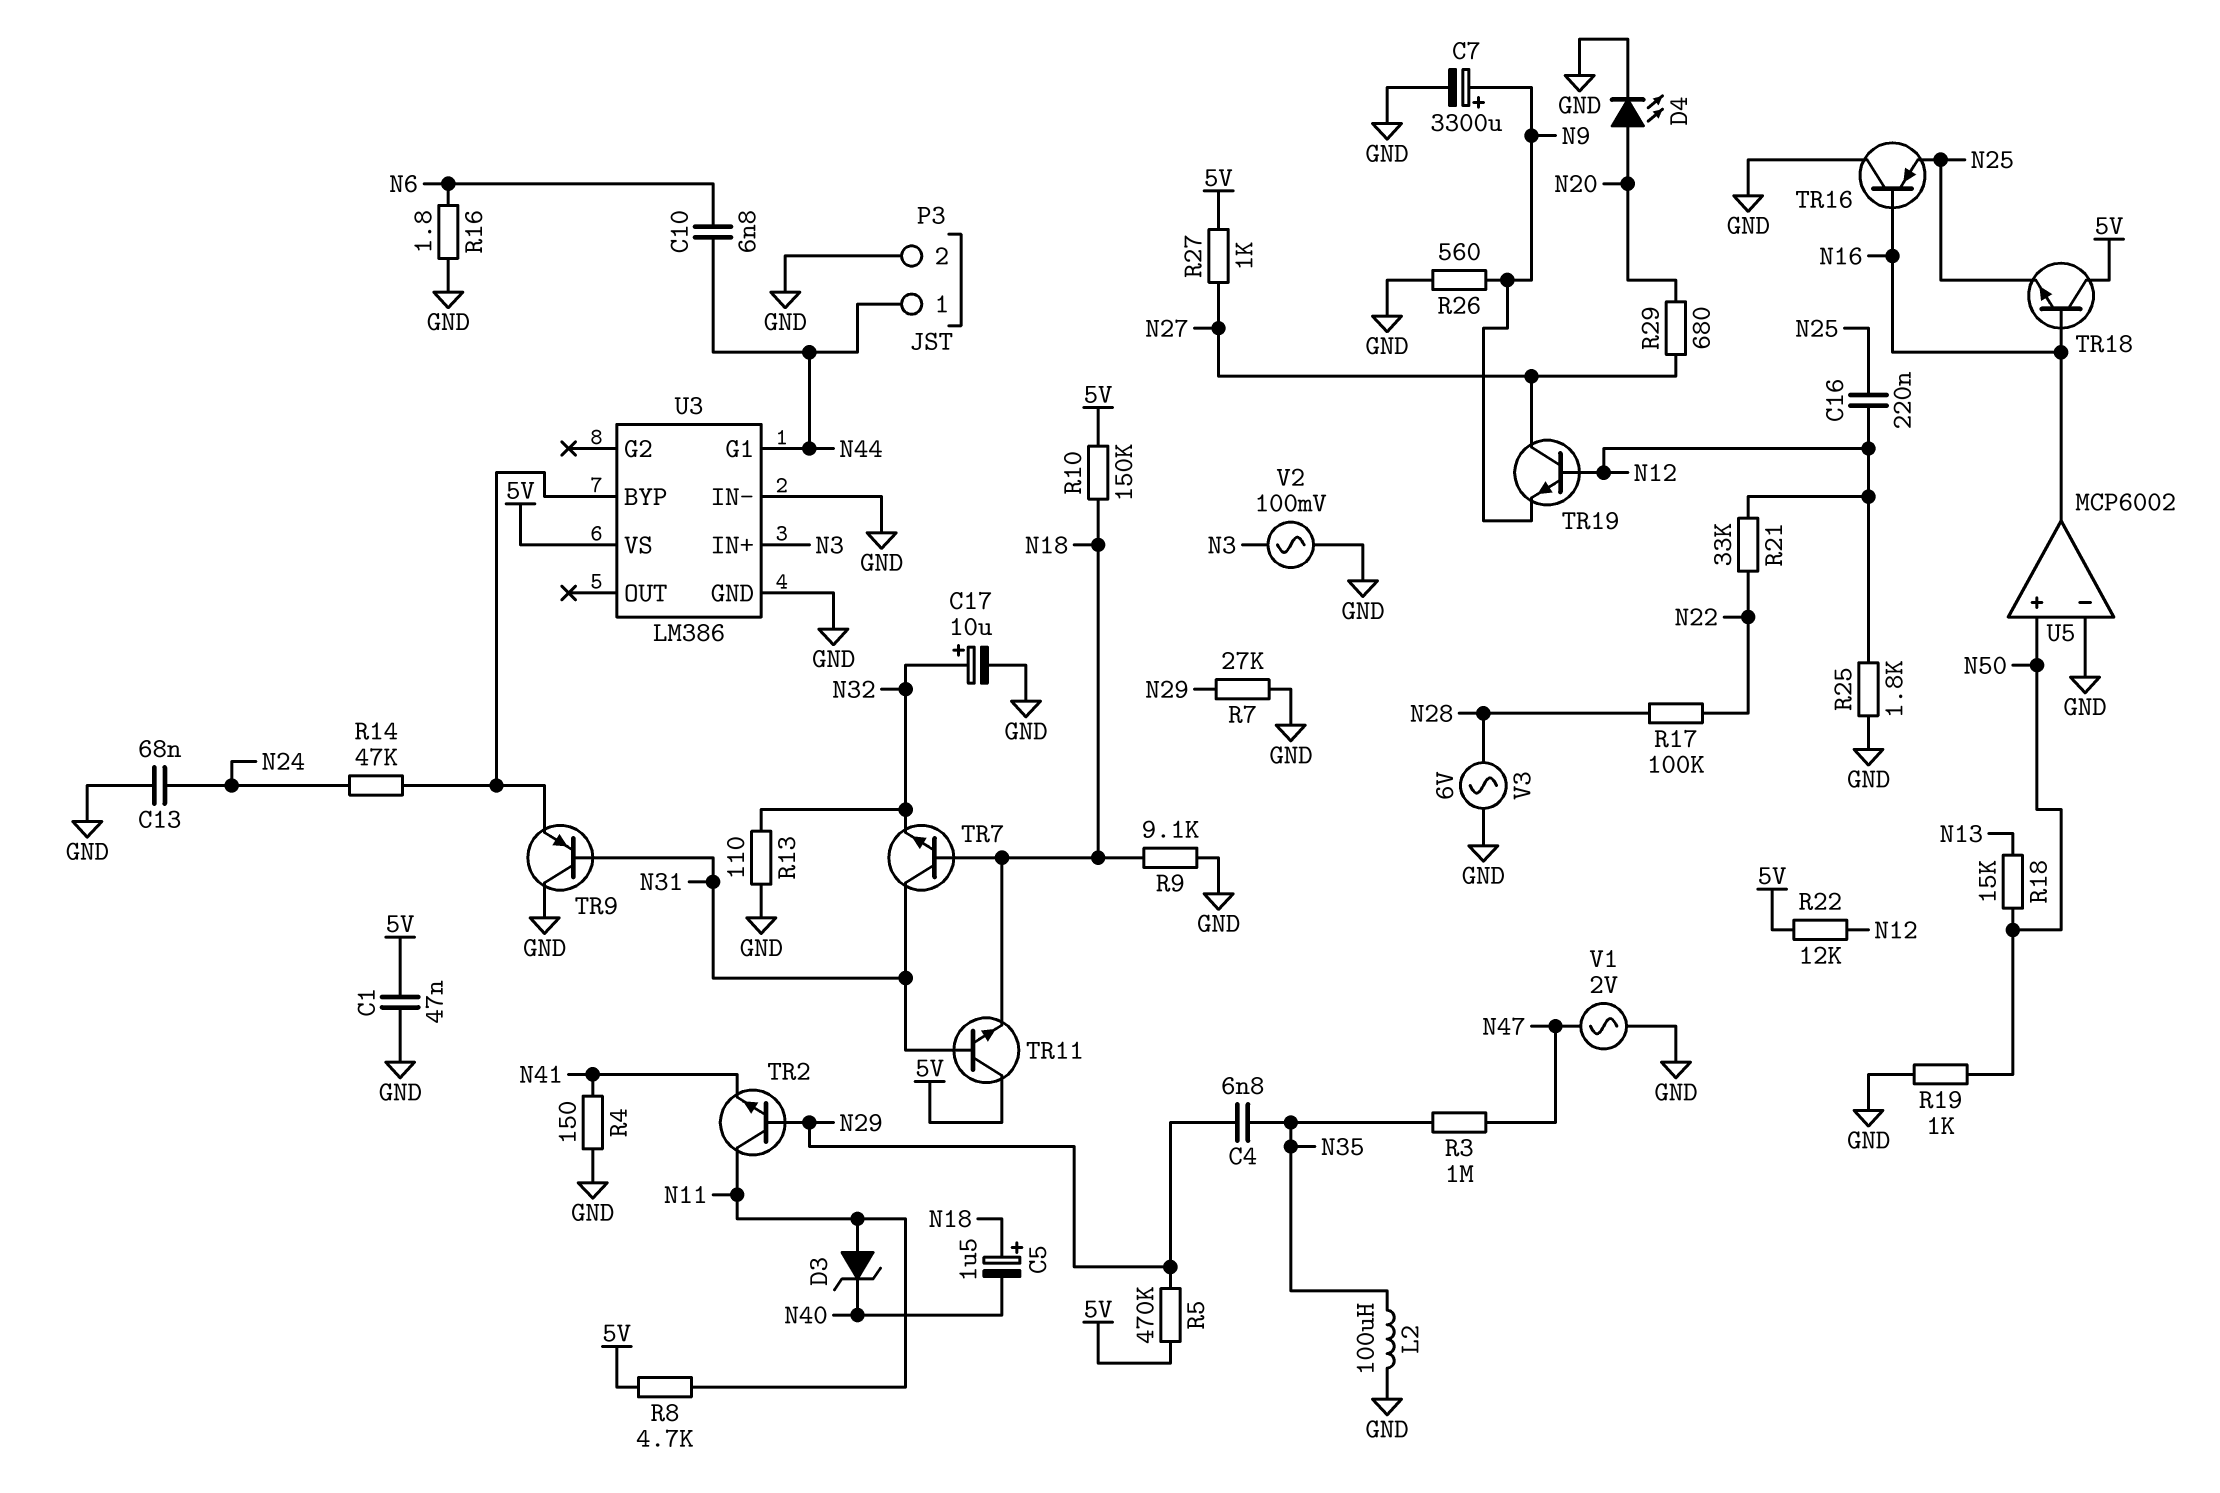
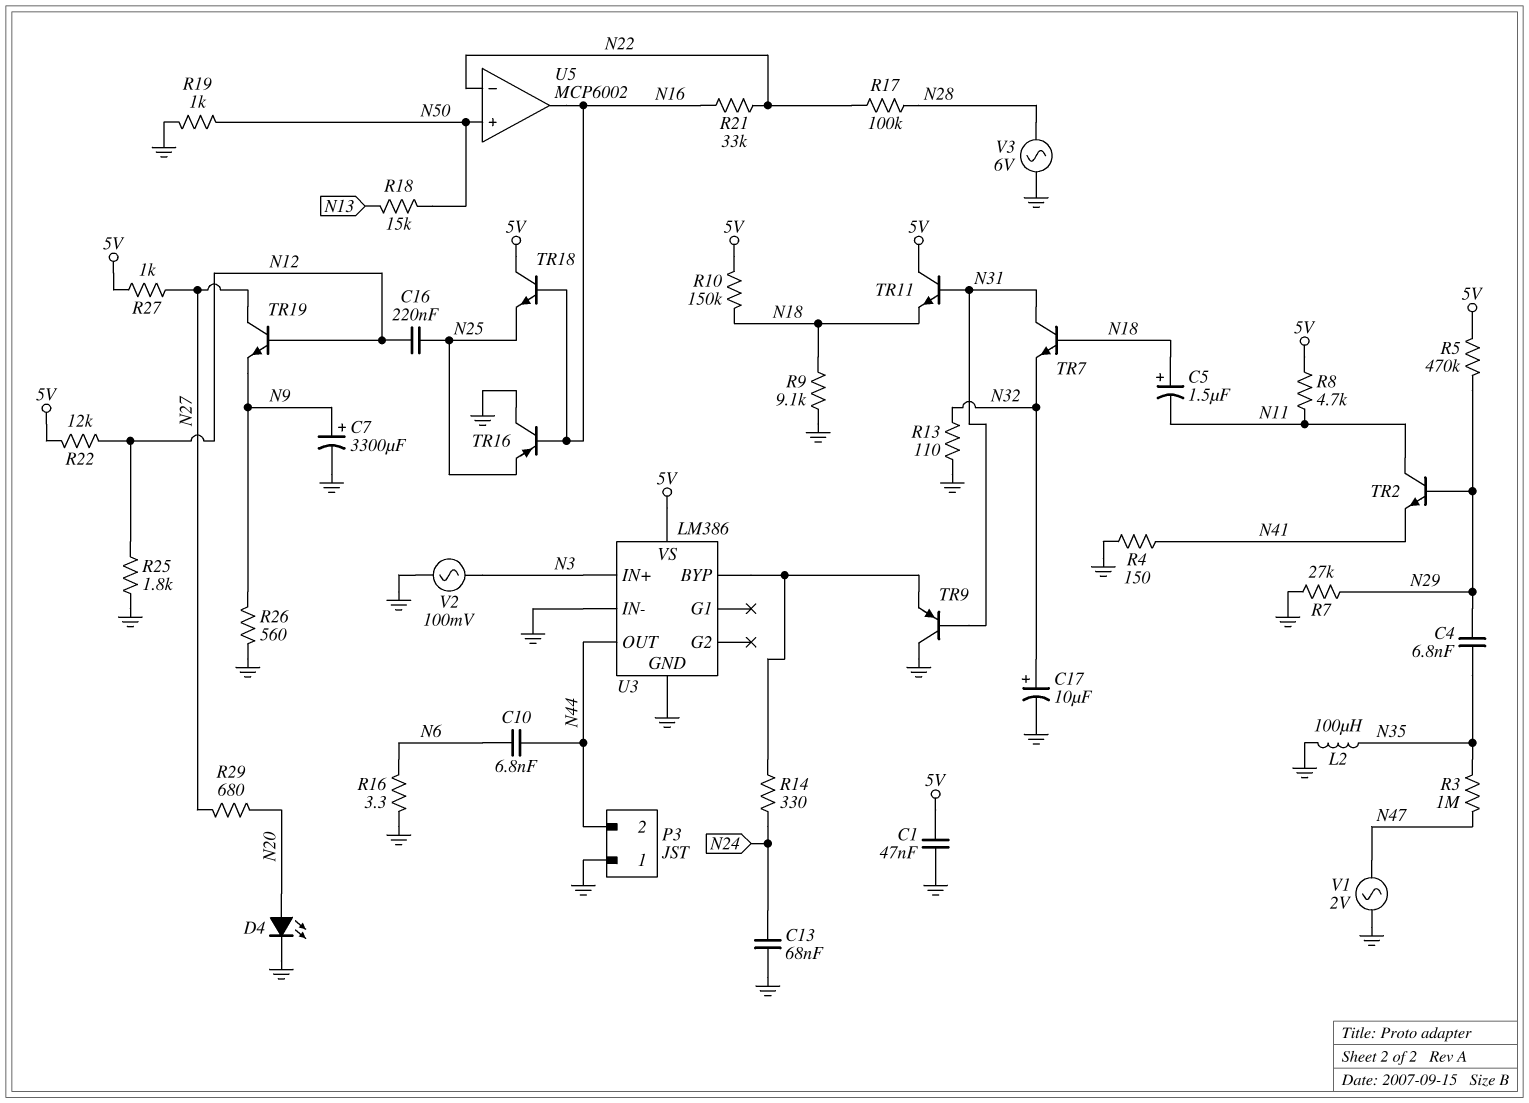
C5: 1.5uF (plus N18, minus N40) -> 1.5uF (plus N18, minus N11)
D3: zener (A N11, K N40) -> none
P3 pin 1: N44 -> GND
P3 pin 2: GND -> N44
R14: 47k (N24, U3/BYP) -> 330 (N24, U3/BYP)
R16: 1.8 (GND, N6) -> 3.3 (GND, N6)
R21: 33k (N12, N22) -> 33k (N16, N22)
U3 pin G1: N44 -> none
U3 pin OUT: none -> N44
U5 pin in-: GND -> N22

